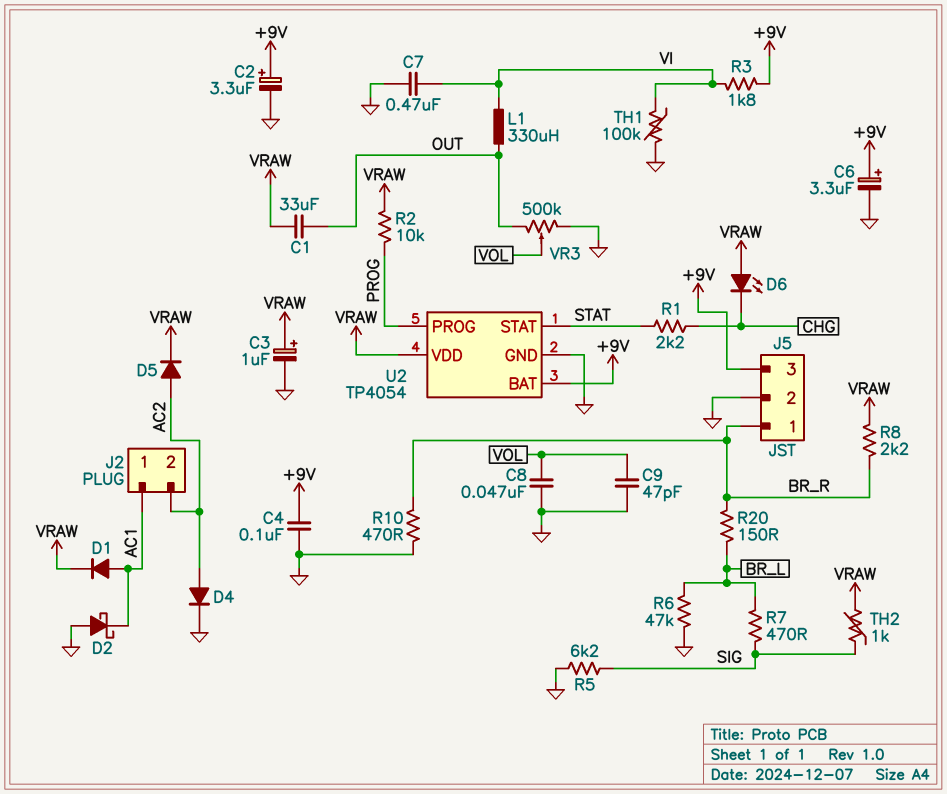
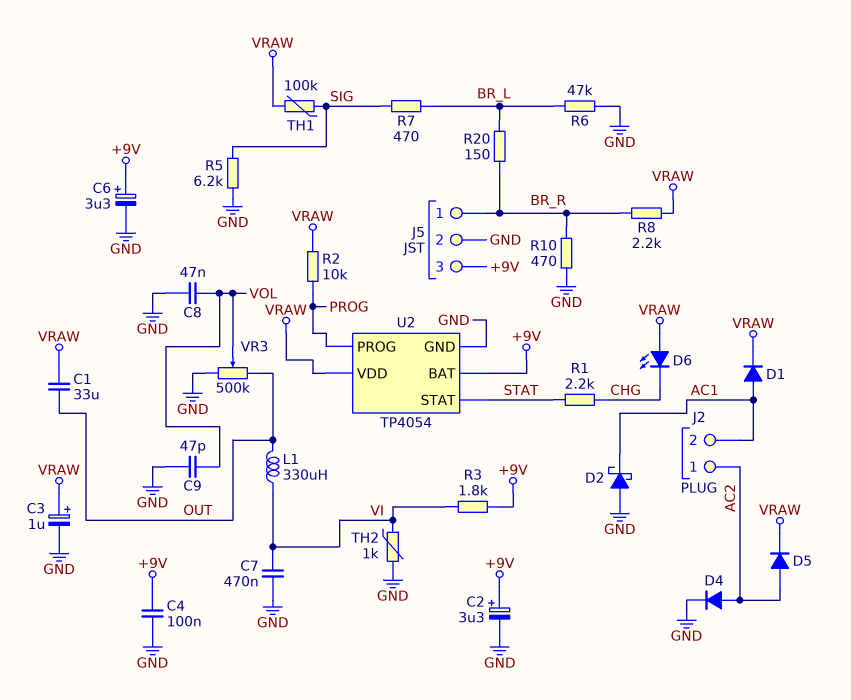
J2 pin 1: AC1 -> AC2
J2 pin 2: AC2 -> AC1
TH1: 100k (GND, VI) -> 100k (SIG, VRAW)
TH2: 1k (SIG, VRAW) -> 1k (GND, VI)

